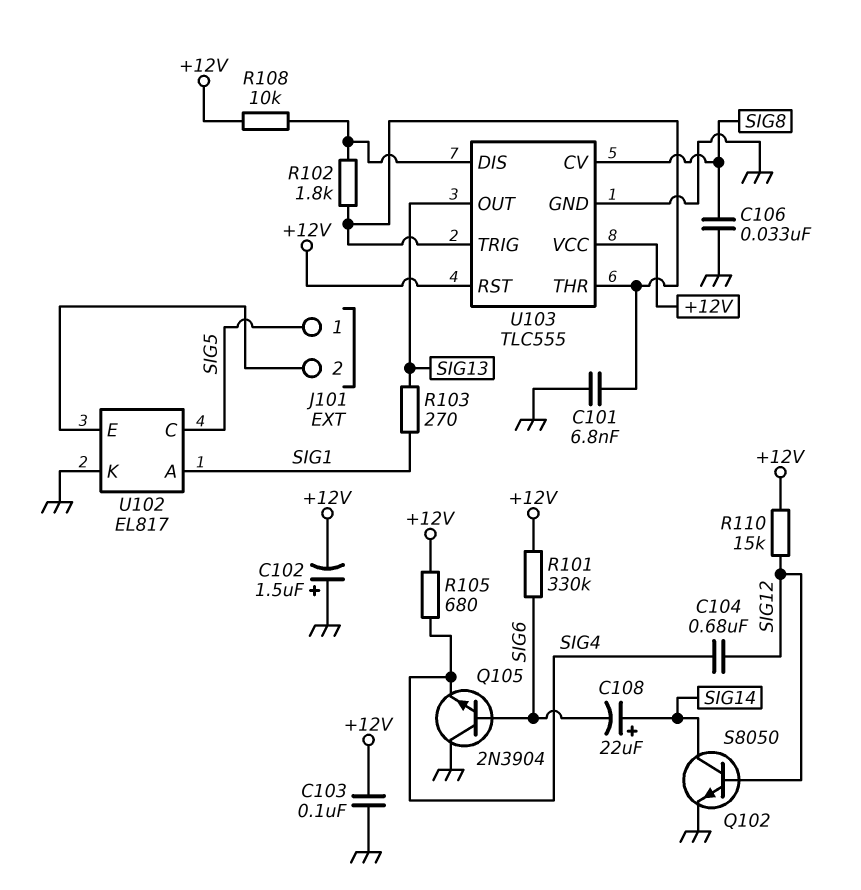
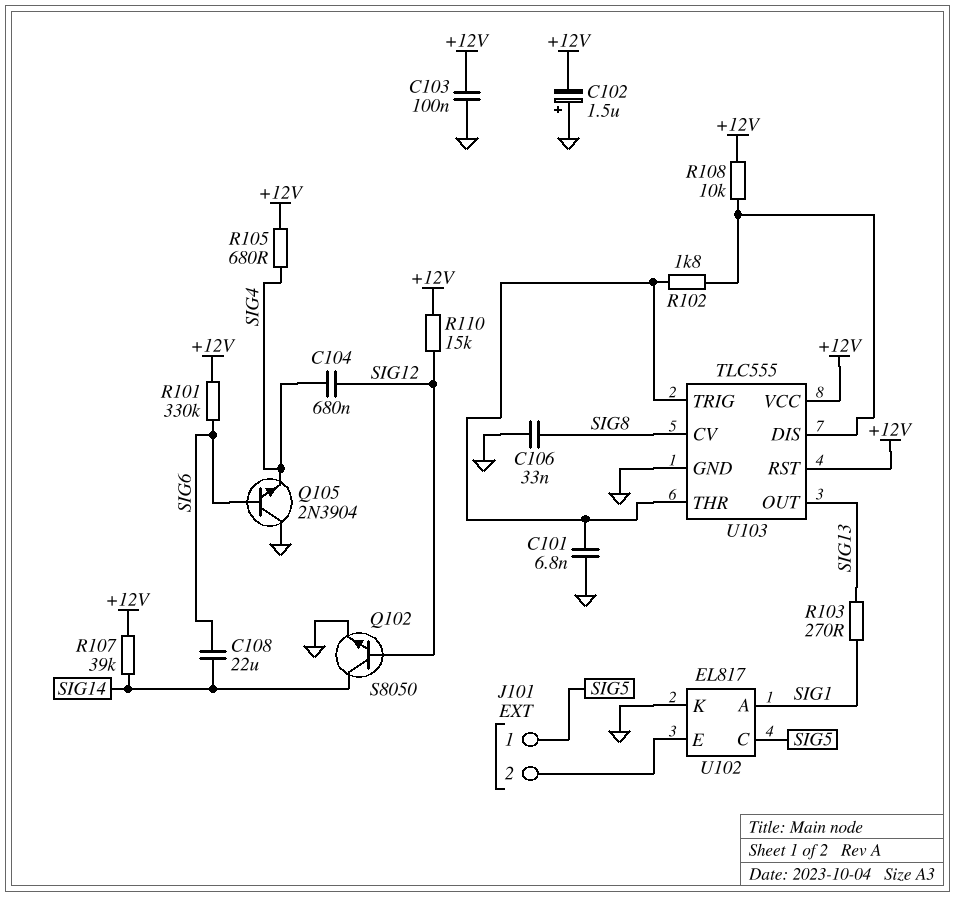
C108: 22uF (plus SIG14, minus SIG6) -> 22uF (SIG6, SIG14)
R107: none -> 39k (+12V, SIG14)

